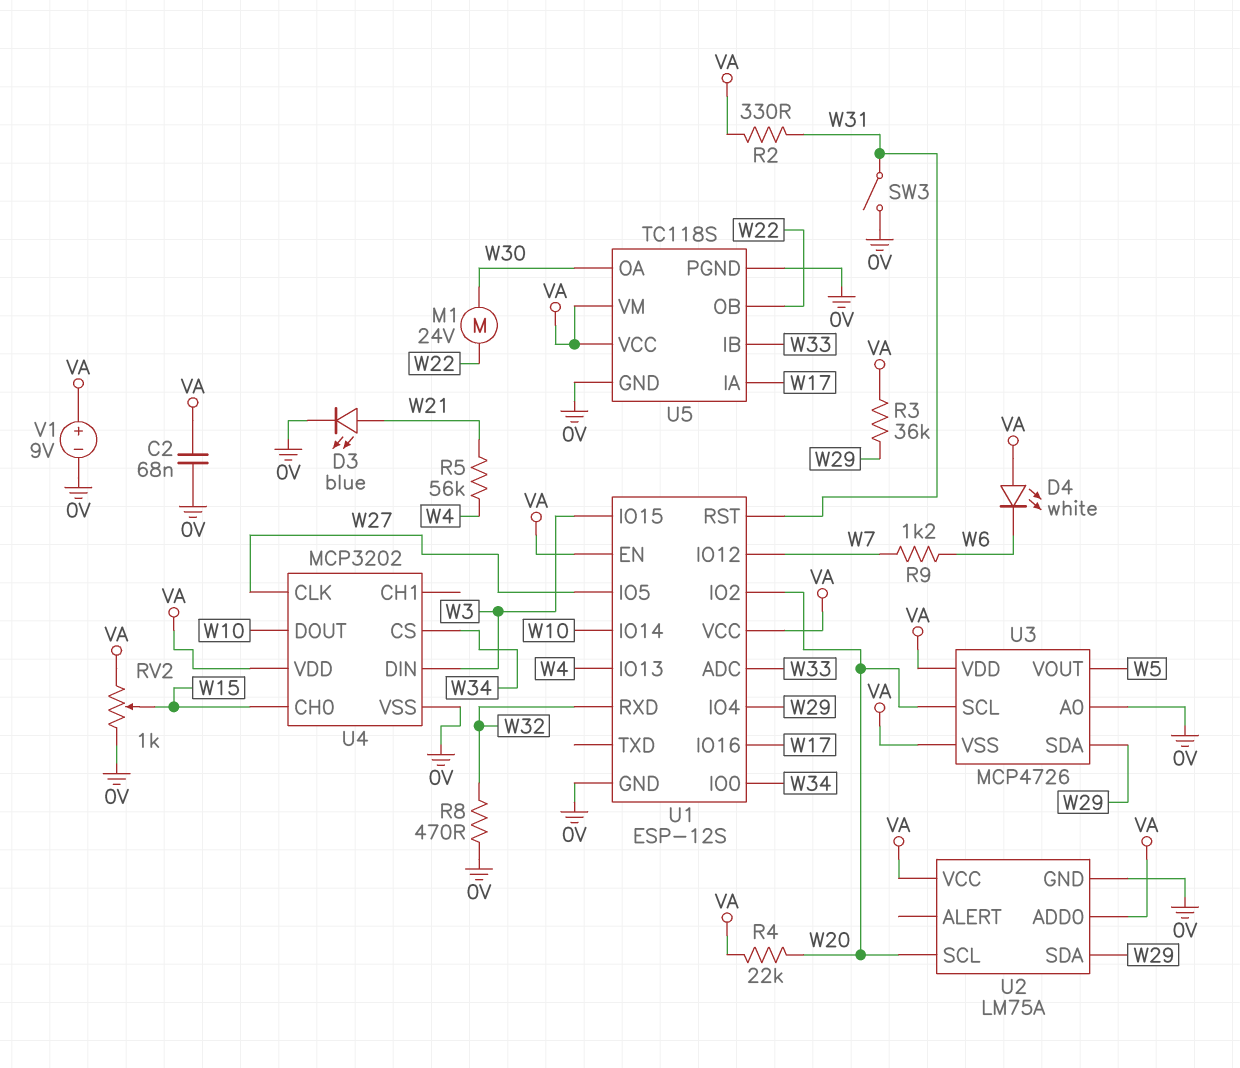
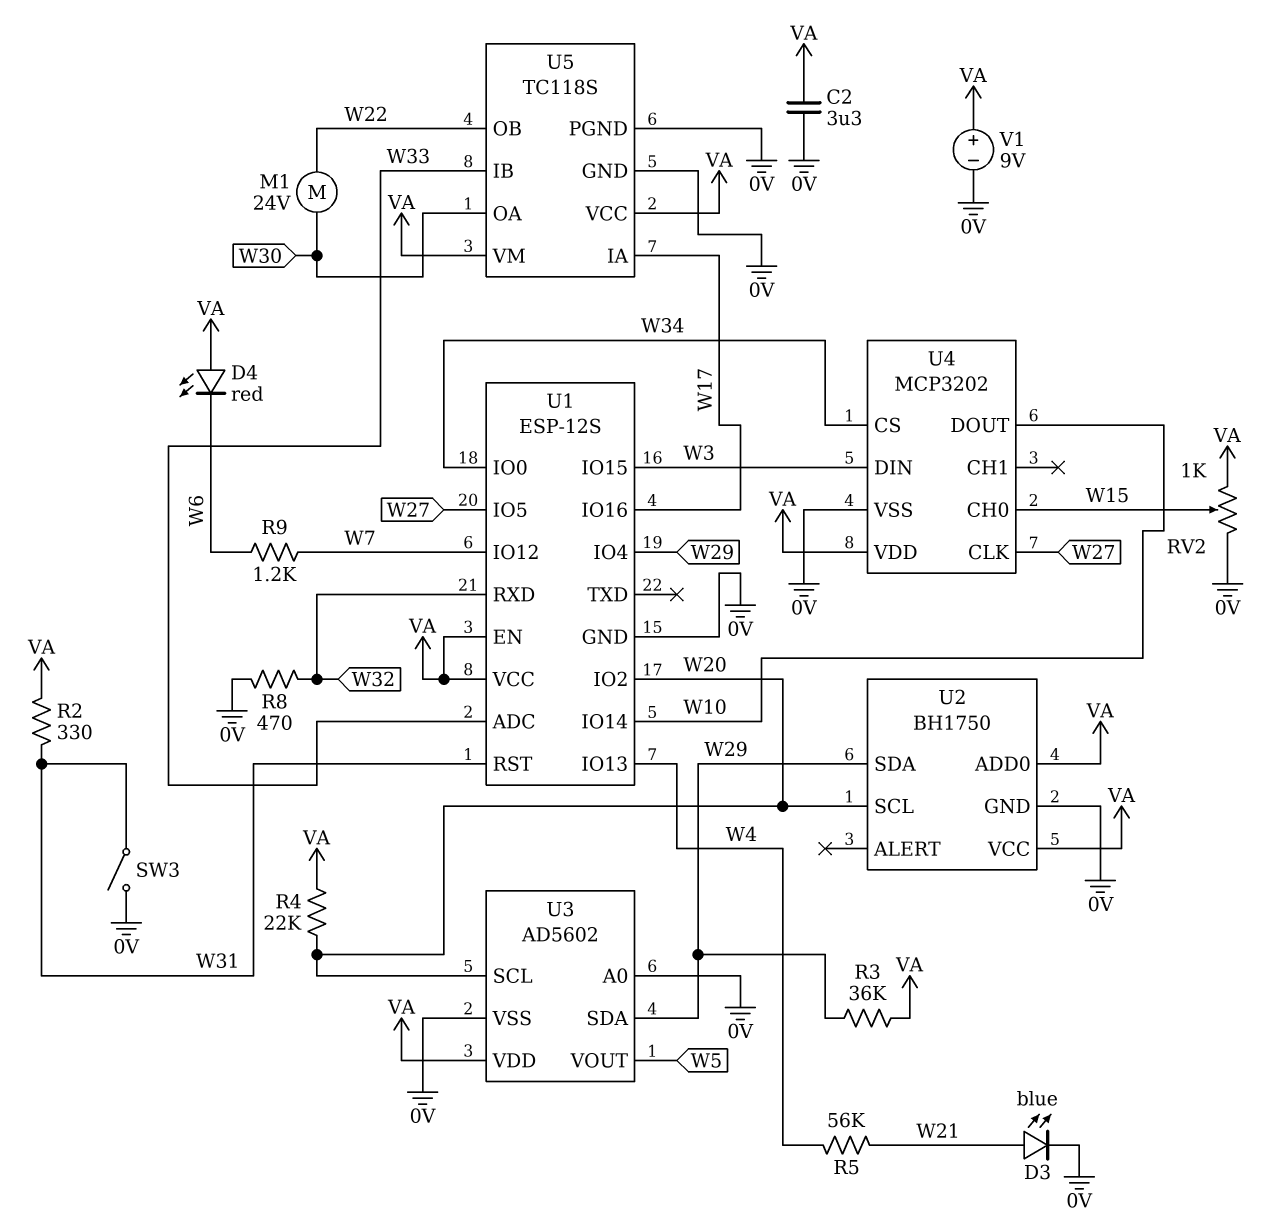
C2: 68nF (0V, VA) -> 3.3uF (0V, VA)
D4: LED white (A VA, K W6) -> LED red (A VA, K W6)
U2: LM75A -> BH1750
U3: MCP4726 -> AD5602
U3 pin VSS: VA -> 0V

